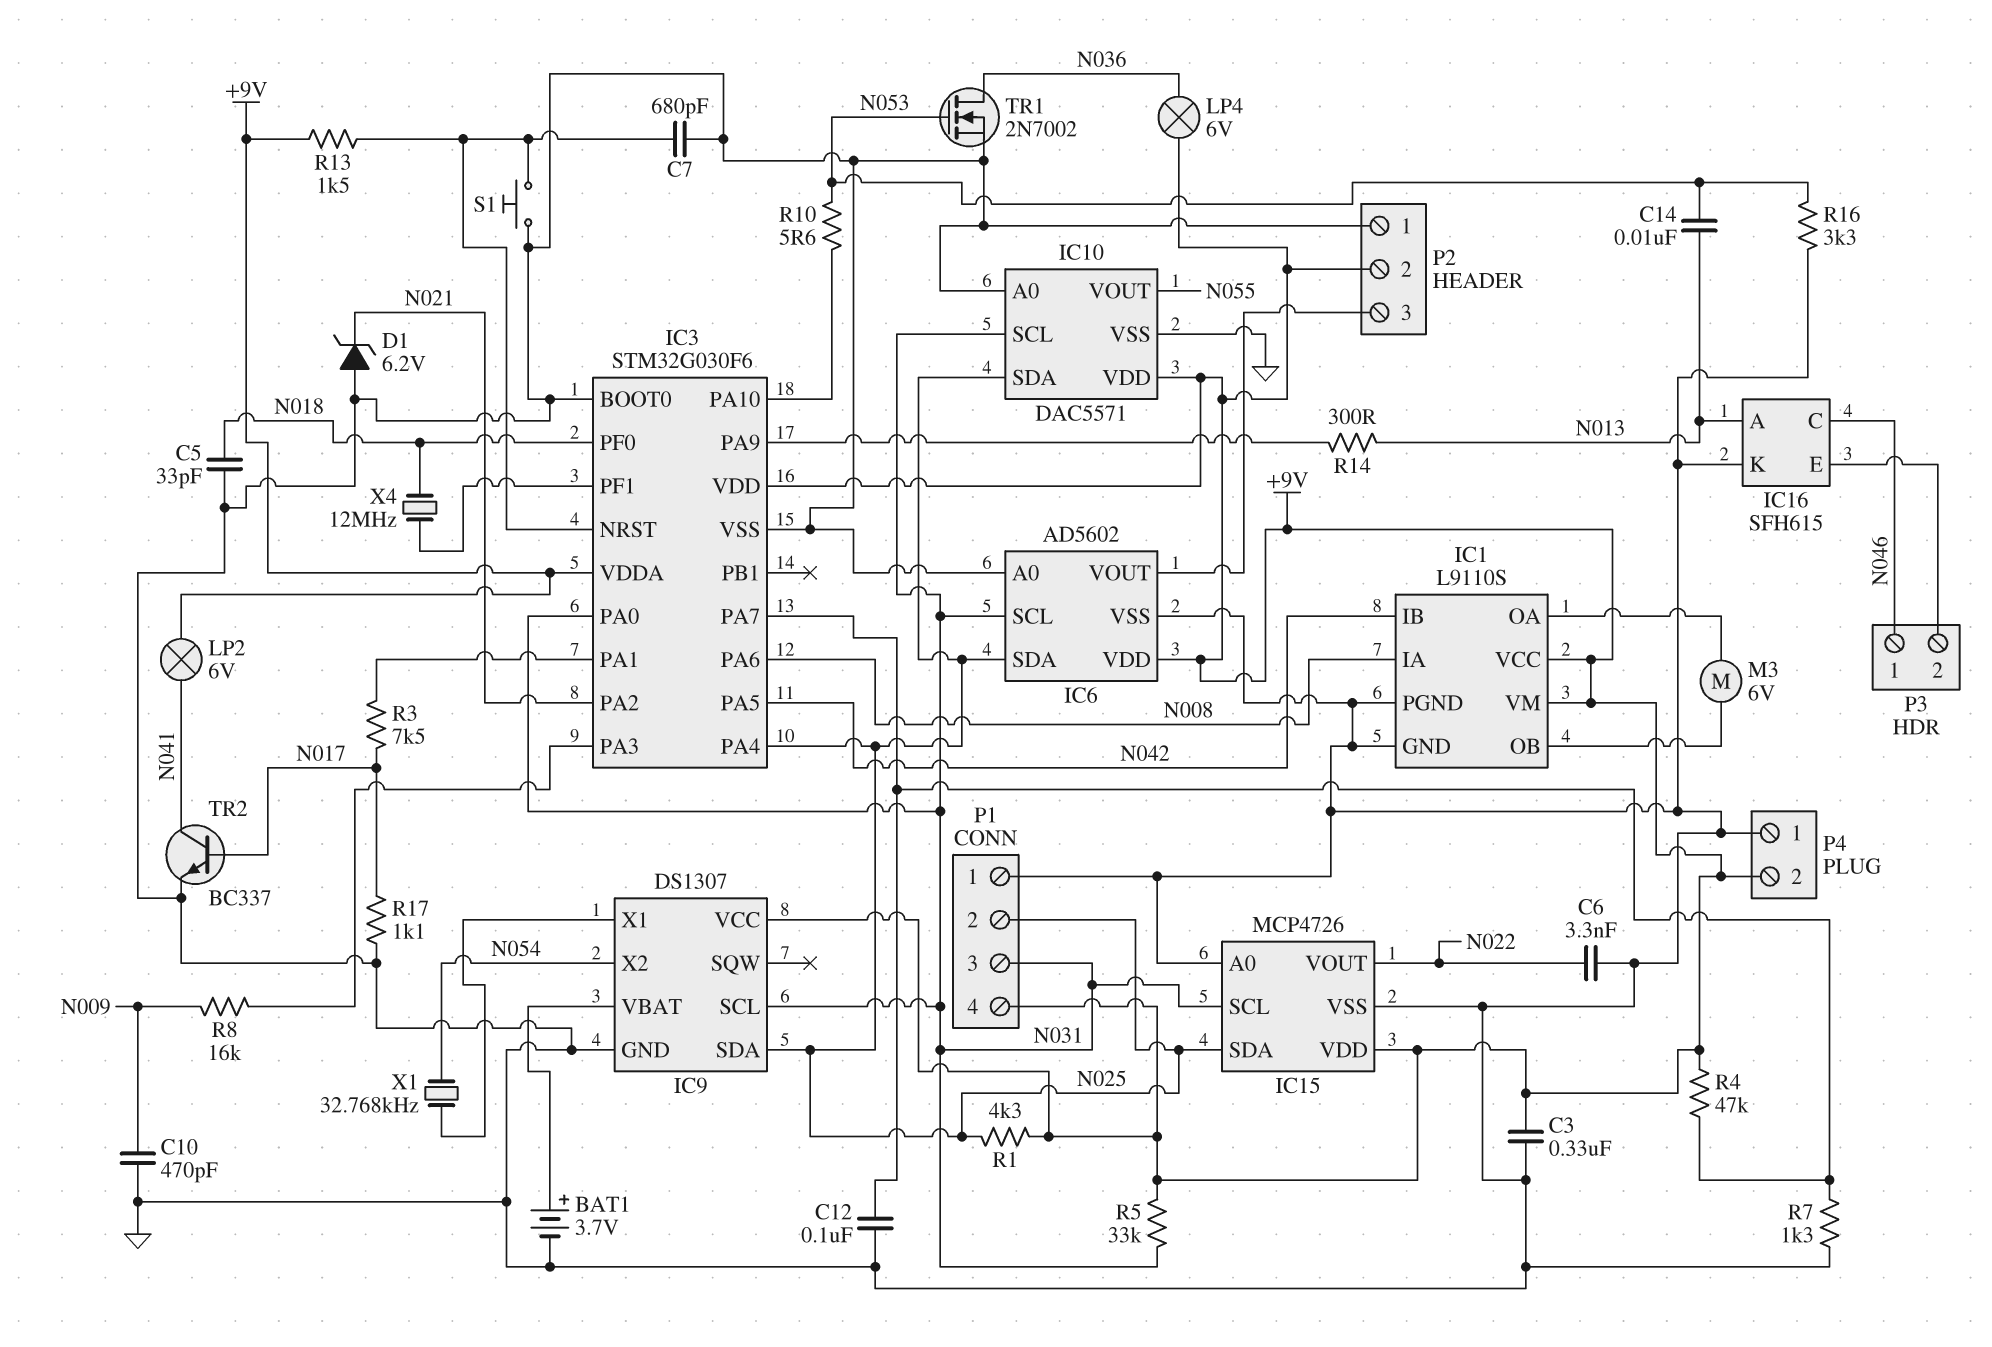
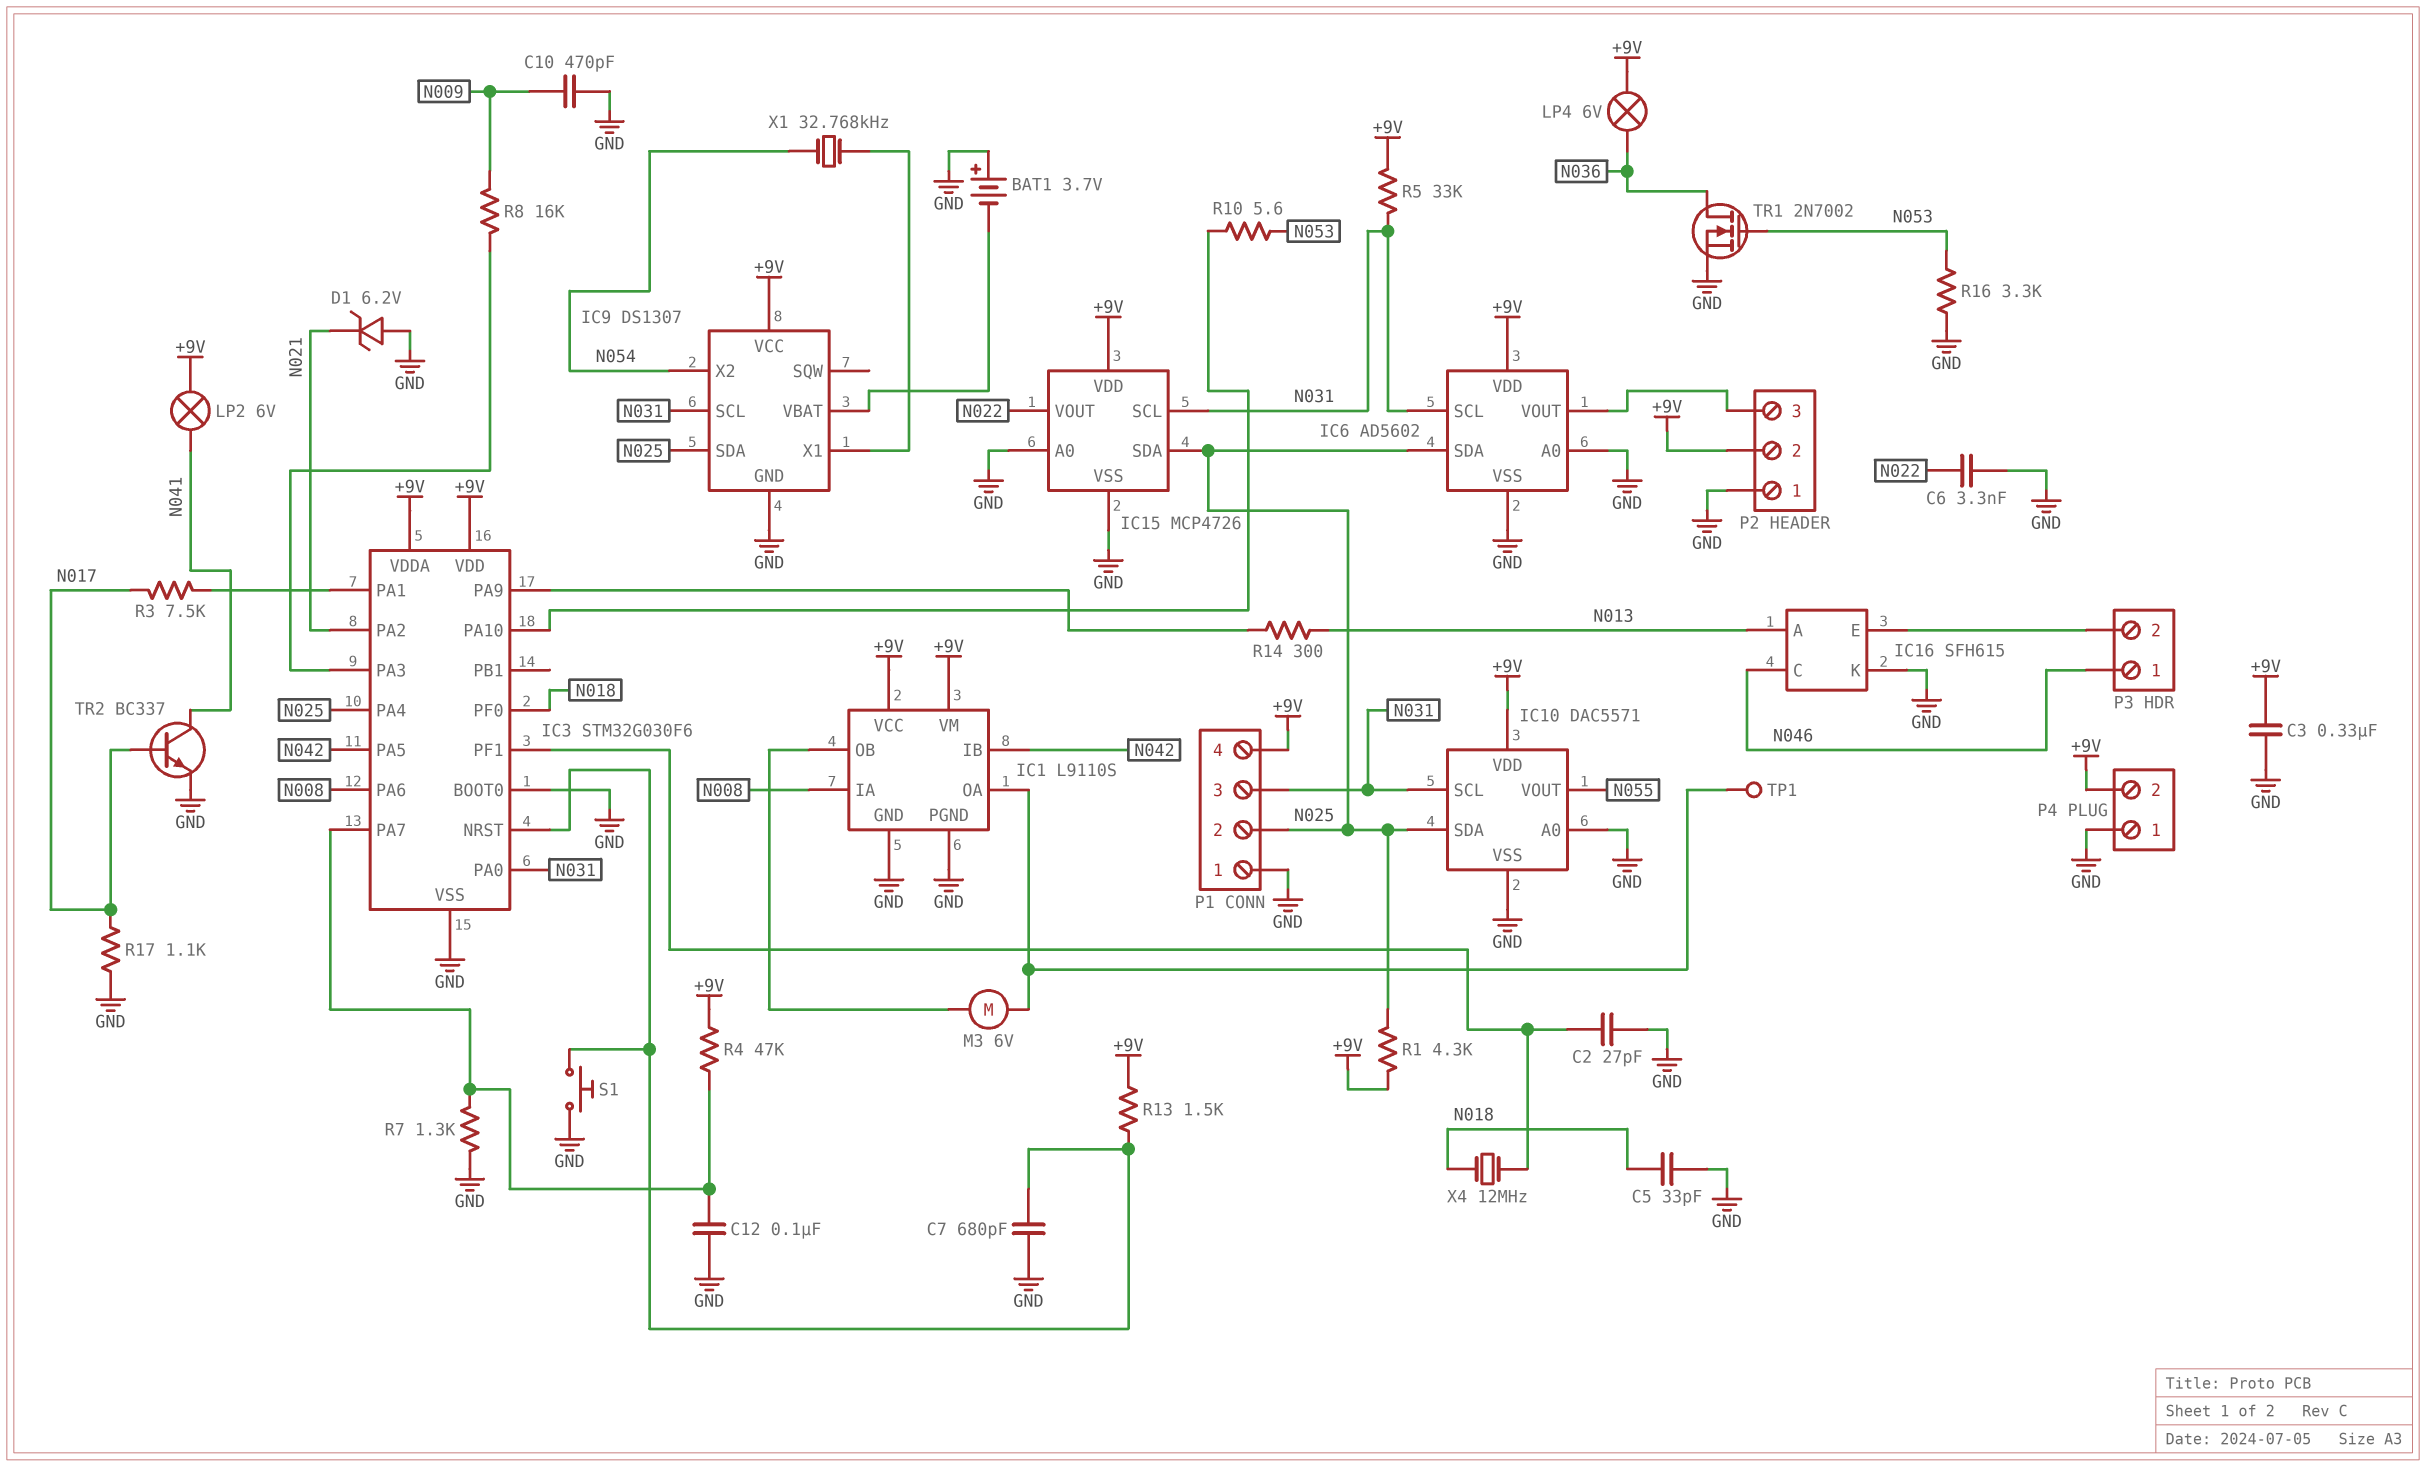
BAT1: 3.7V (plus IC9/VBAT, minus GND) -> 3.7V (plus GND, minus IC9/VBAT)
C2: none -> 27pF (GND, IC3/PF1)
C14: 10nF (N013, N053) -> none
TP1: none -> test point (IC1/OA)

